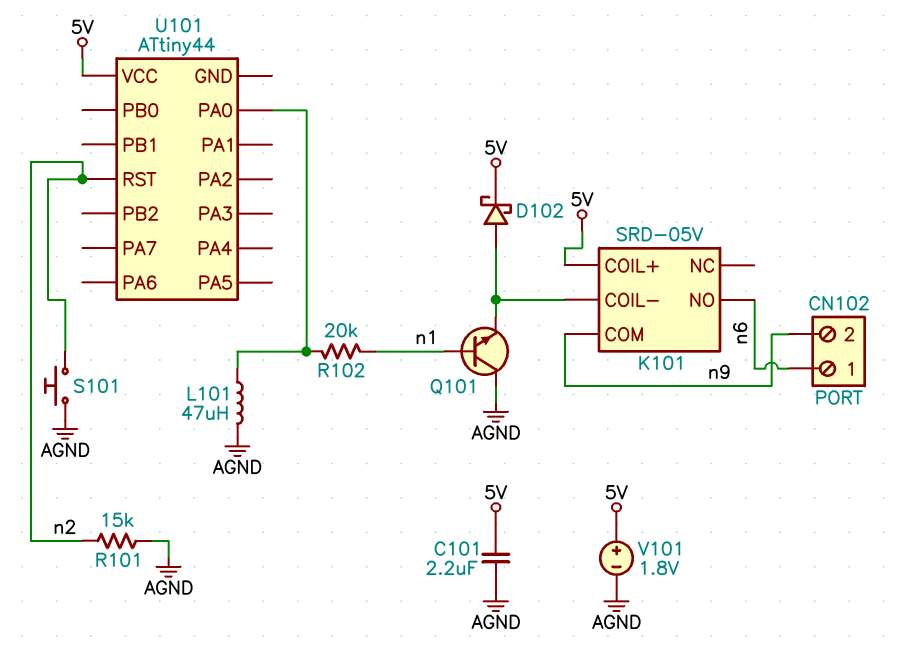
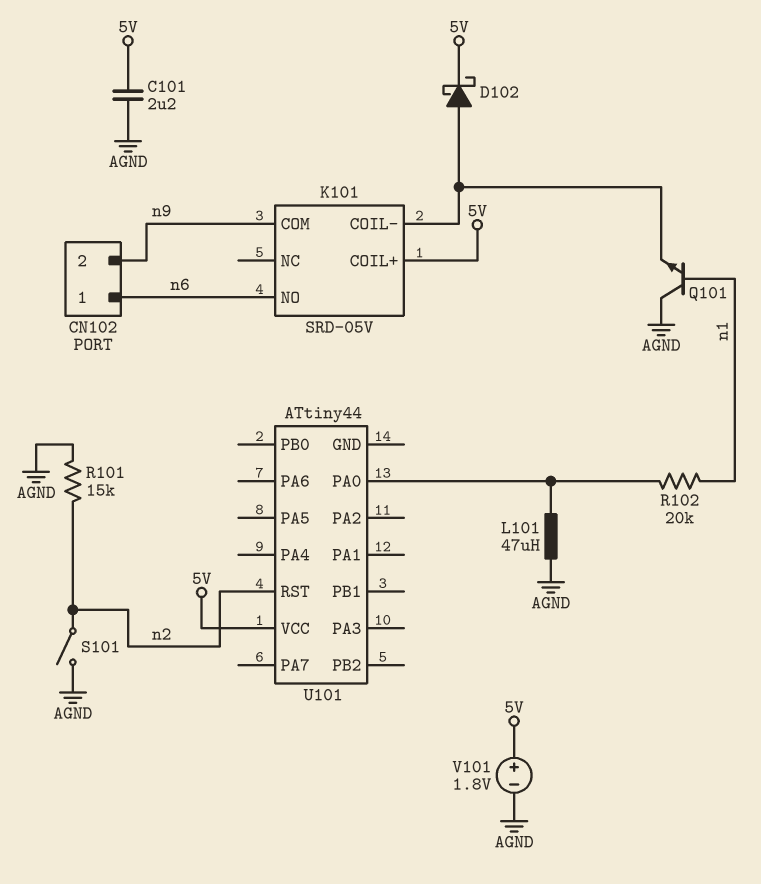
S101: button (AGND, n2) -> switch (AGND, n2)

